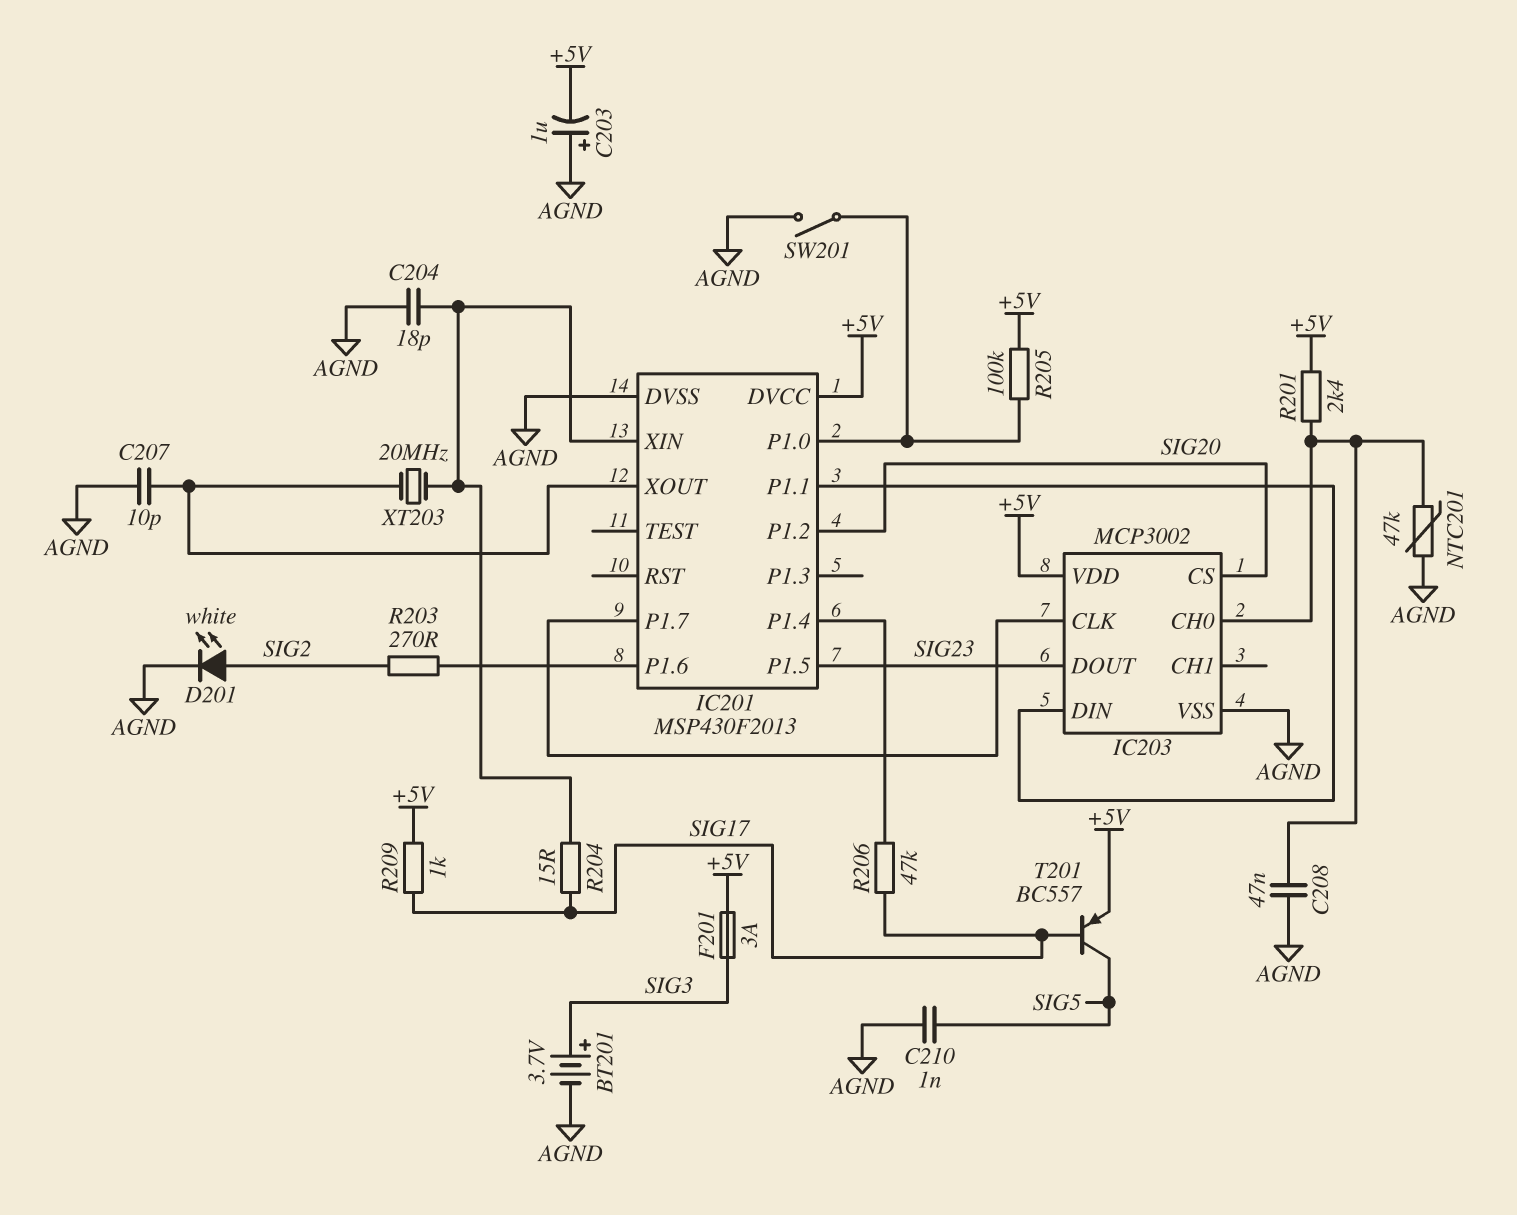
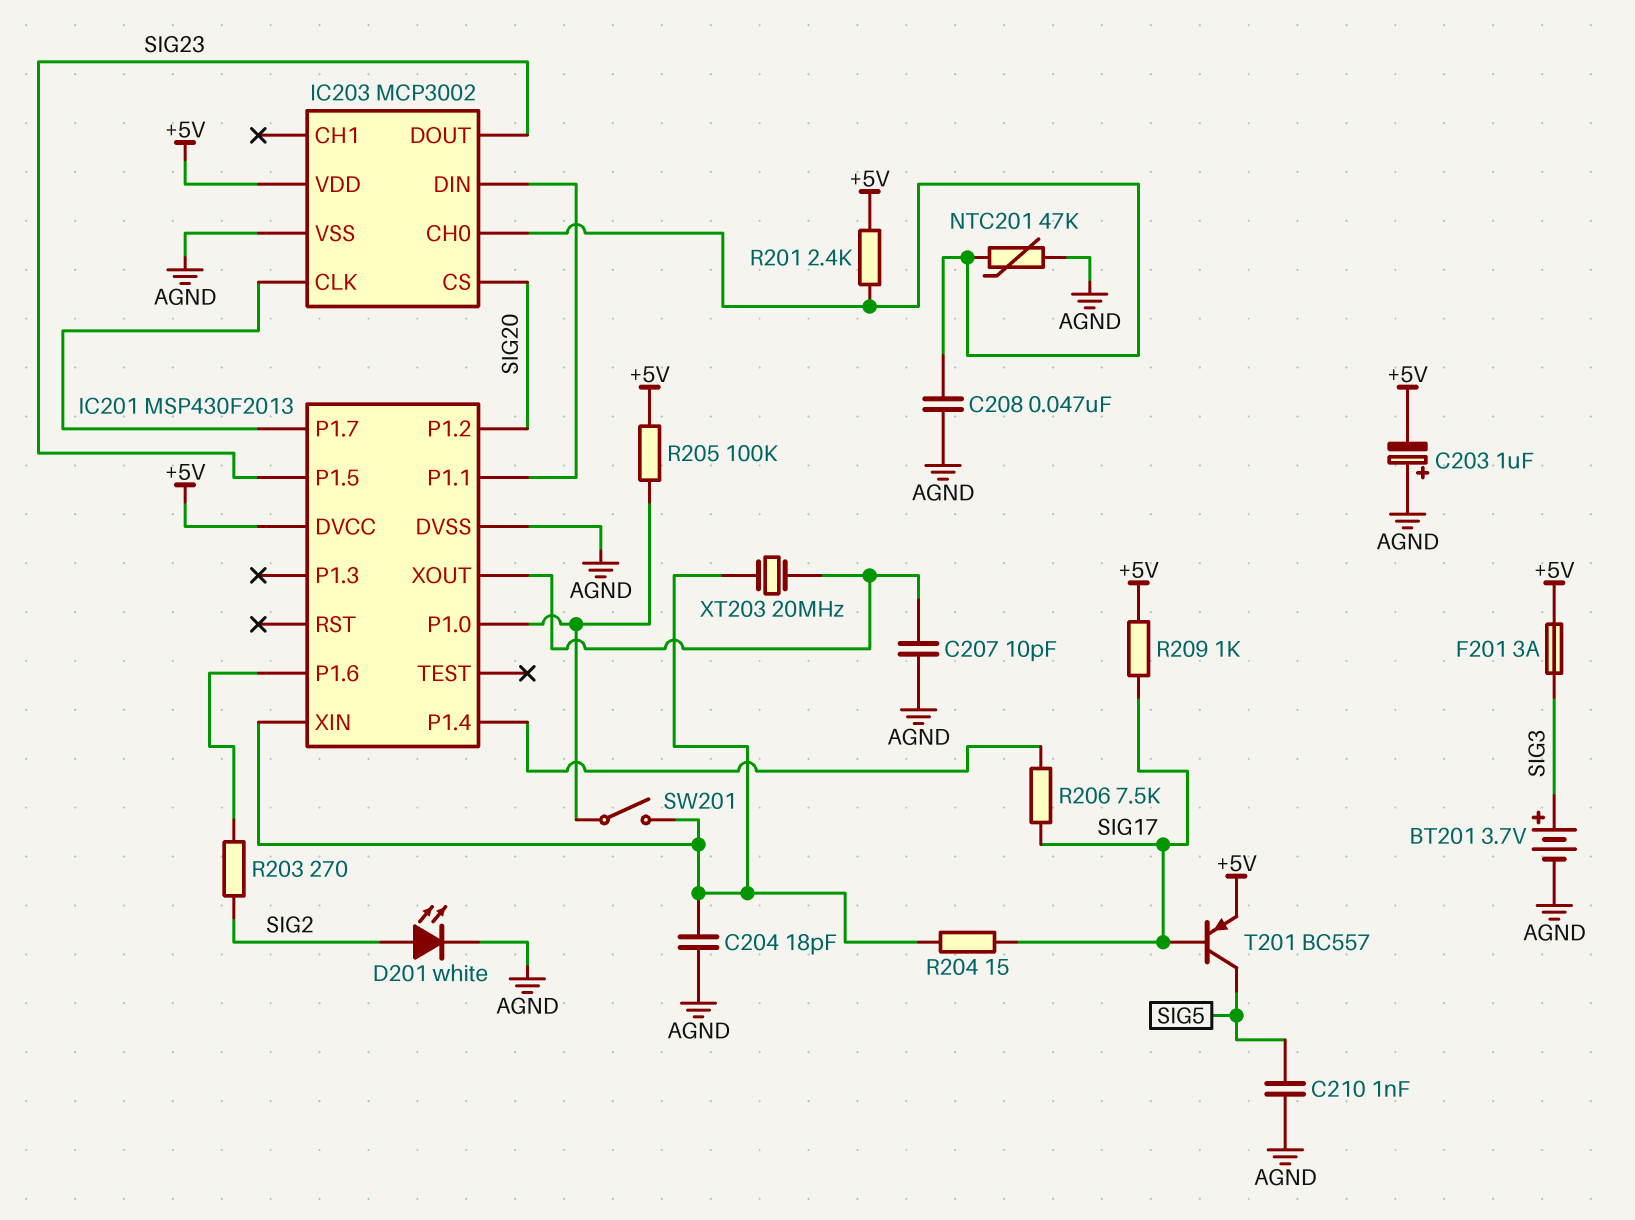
R206: 47k (IC201/P1.4, SIG17) -> 7.5k (IC201/P1.4, SIG17)
SW201: switch (AGND, IC201/P1.0) -> switch (IC201/P1.0, IC201/XIN)

